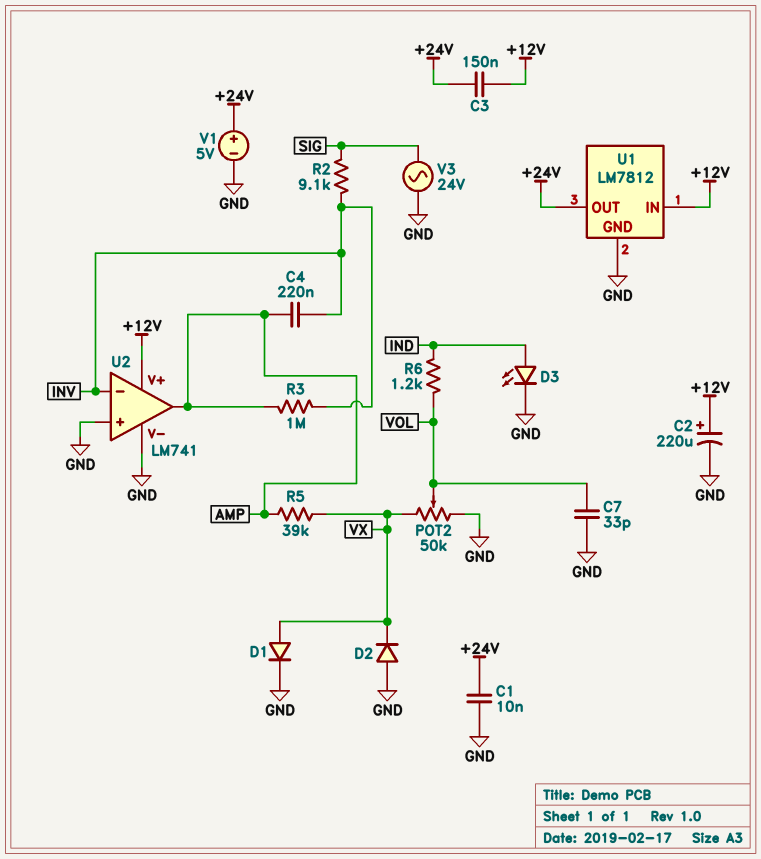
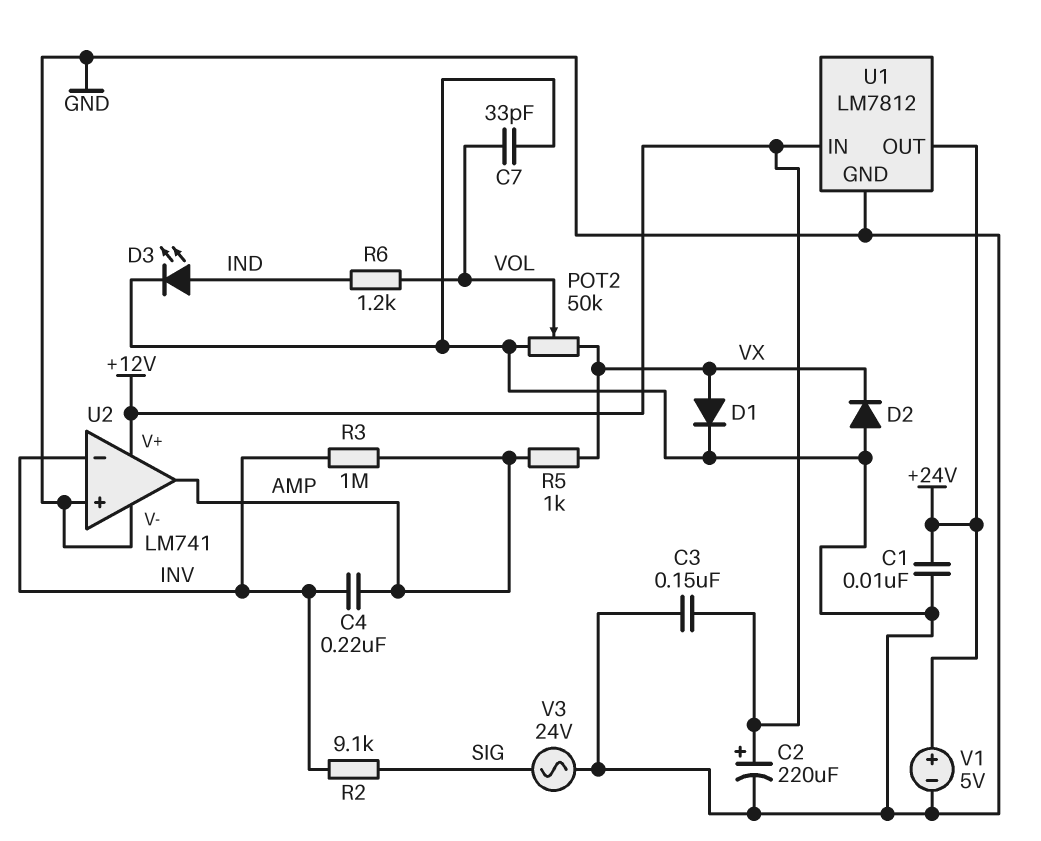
C3: 150nF (+12V, +24V) -> 150nF (+12V, GND)
R5: 39k (AMP, VX) -> 1k (AMP, VX)

